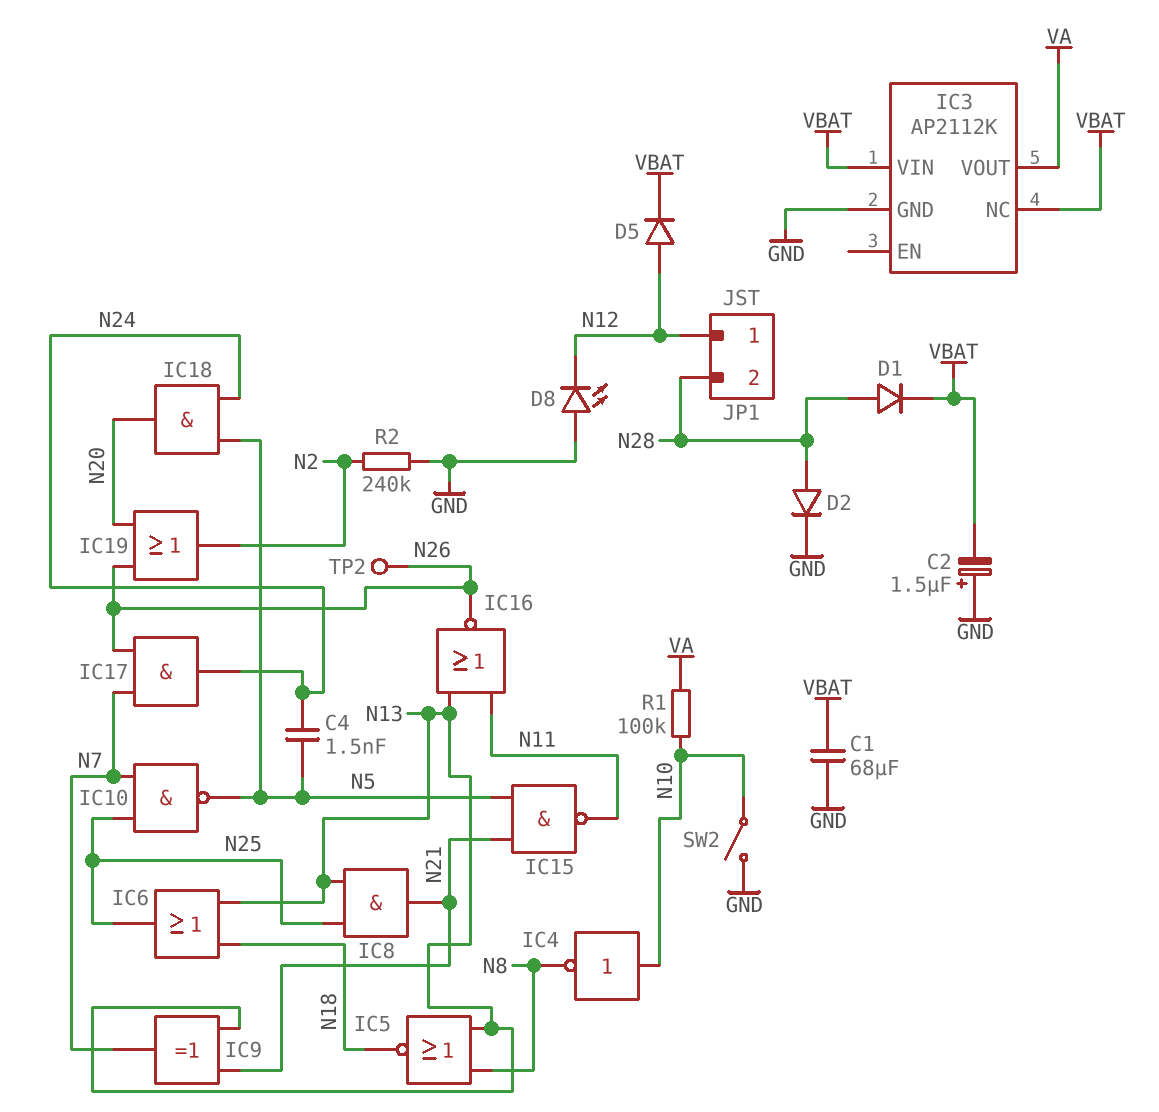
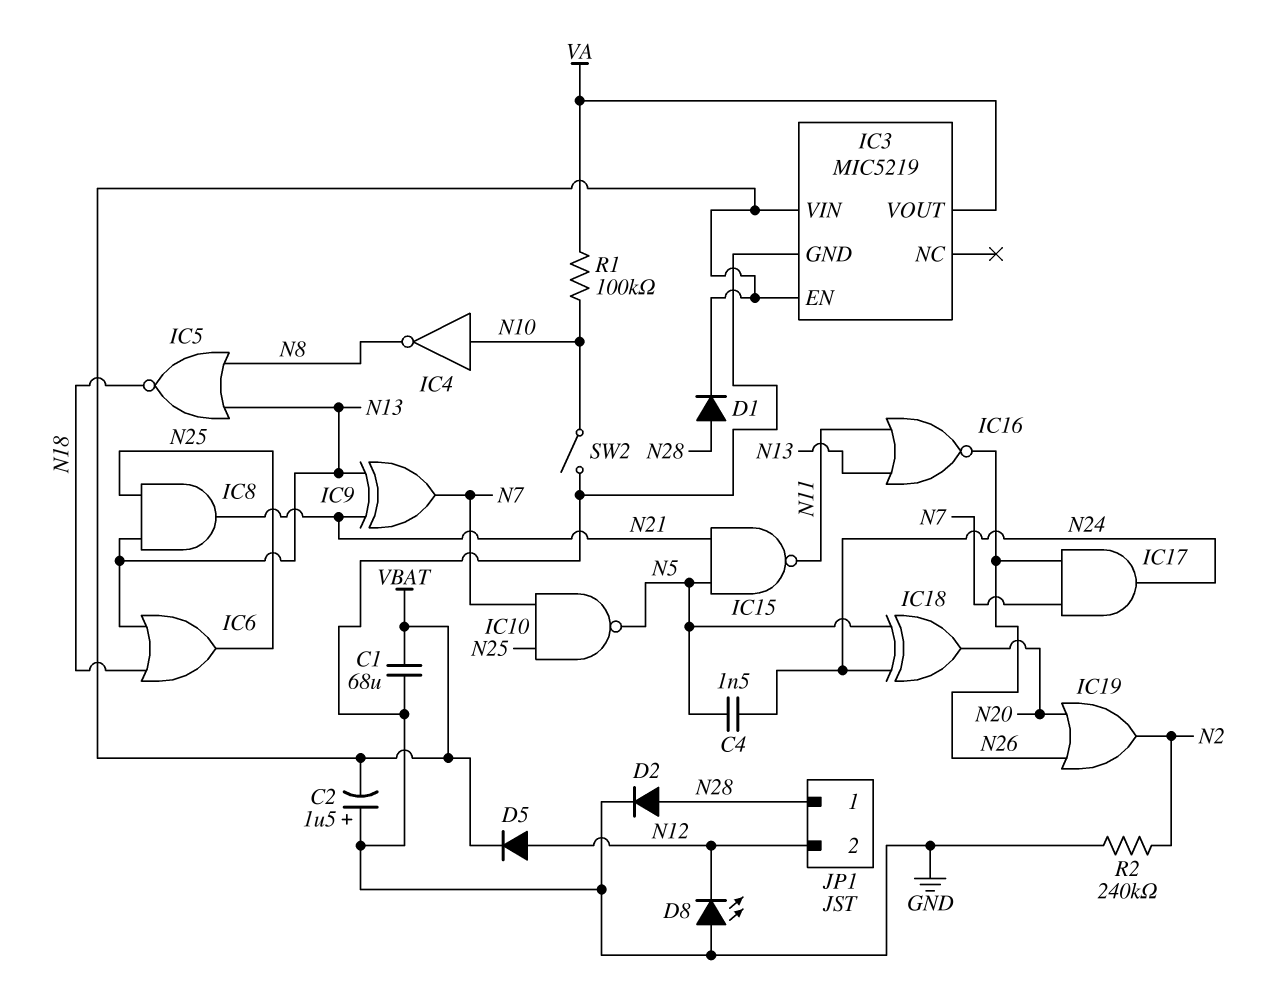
IC3: AP2112K -> MIC5219
IC3 pin EN: none -> VBAT
IC3 pin NC: VBAT -> none
IC18: AND (in N5, in N24, out N20) -> XOR (in N5, in N24, out N20)
JP1 pin 1: N12 -> N28
JP1 pin 2: N28 -> N12
TP2: test point (N26) -> none

